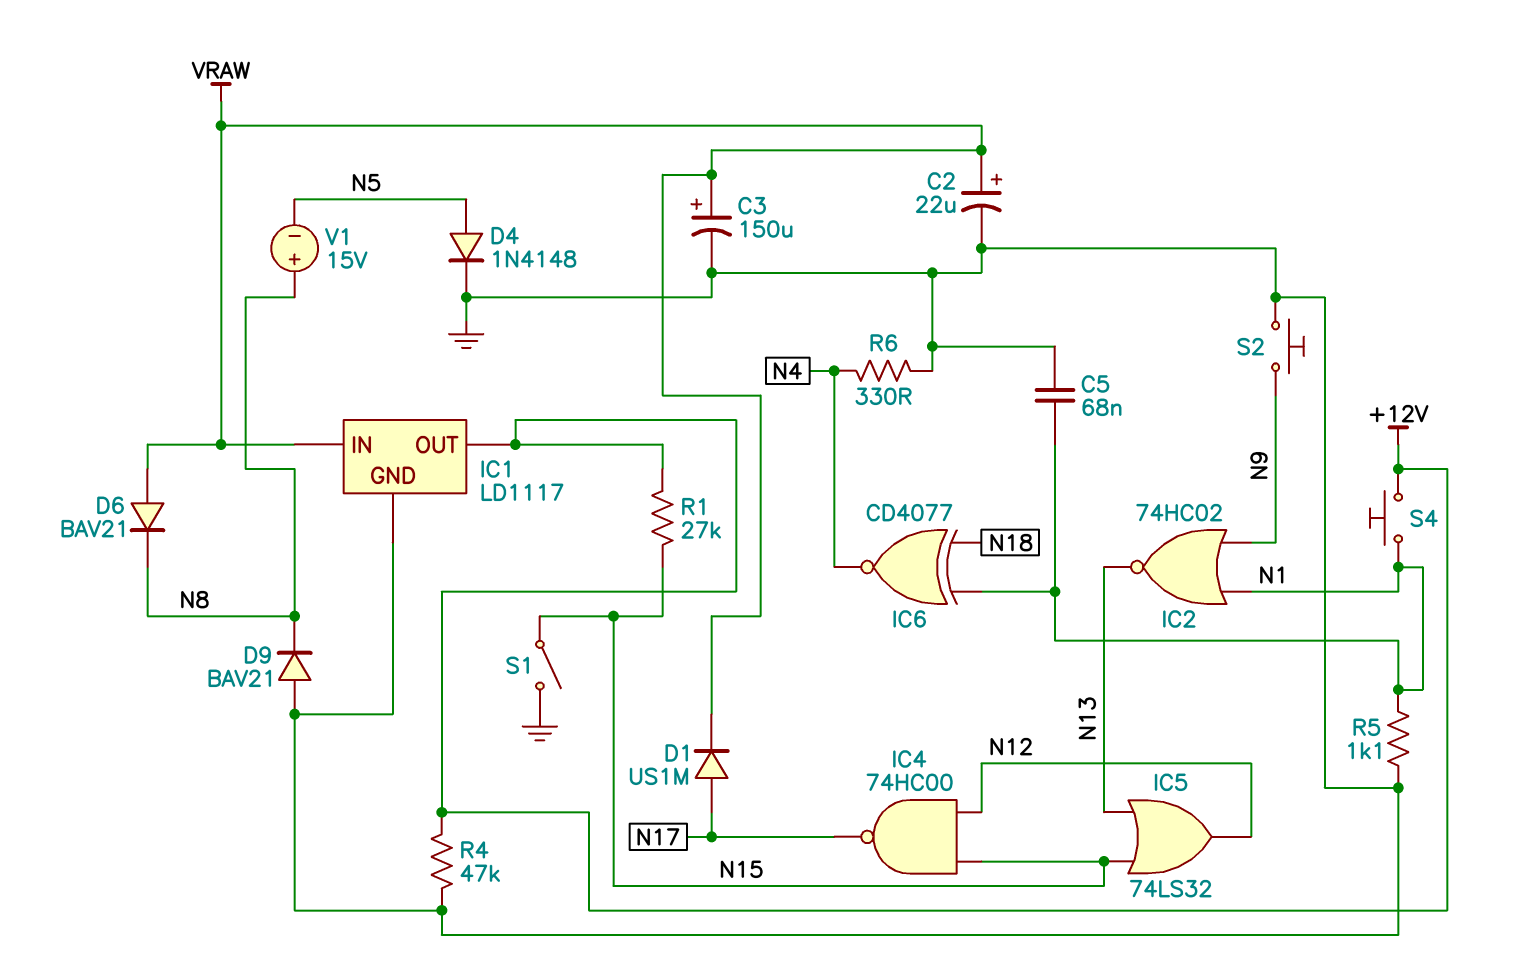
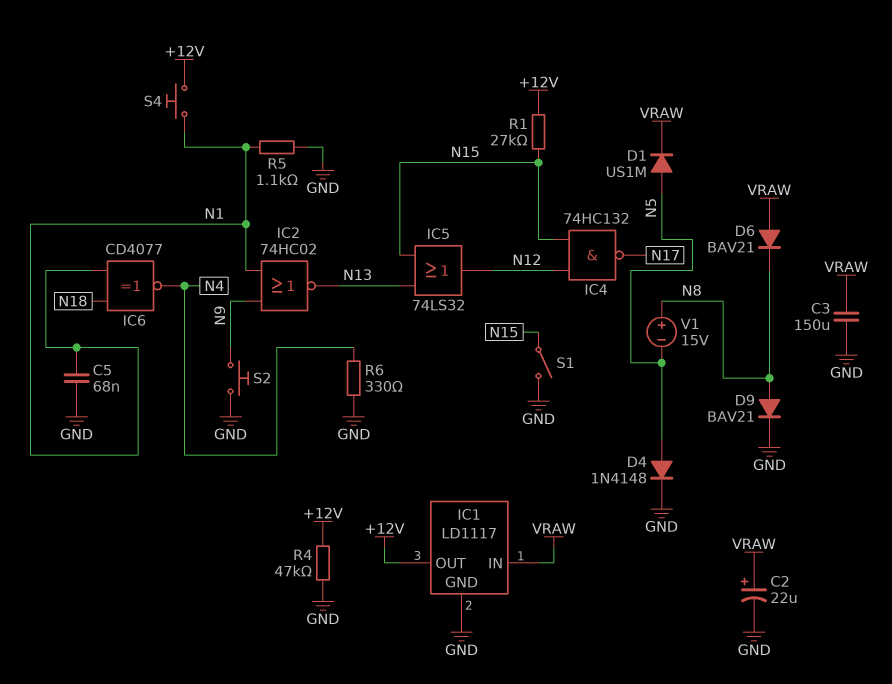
C3: 150uF (plus VRAW, minus GND) -> 150uF (GND, VRAW)
D1: diode US1M (A N17, K VRAW) -> diode US1M (A N5, K VRAW)
D9: diode BAV21 (A GND, K N8) -> diode BAV21 (A N8, K GND)
IC4: NAND 74HC00 (in N12, in N15, out N17) -> NAND 74HC132 (in N12, in N15, out N17)

